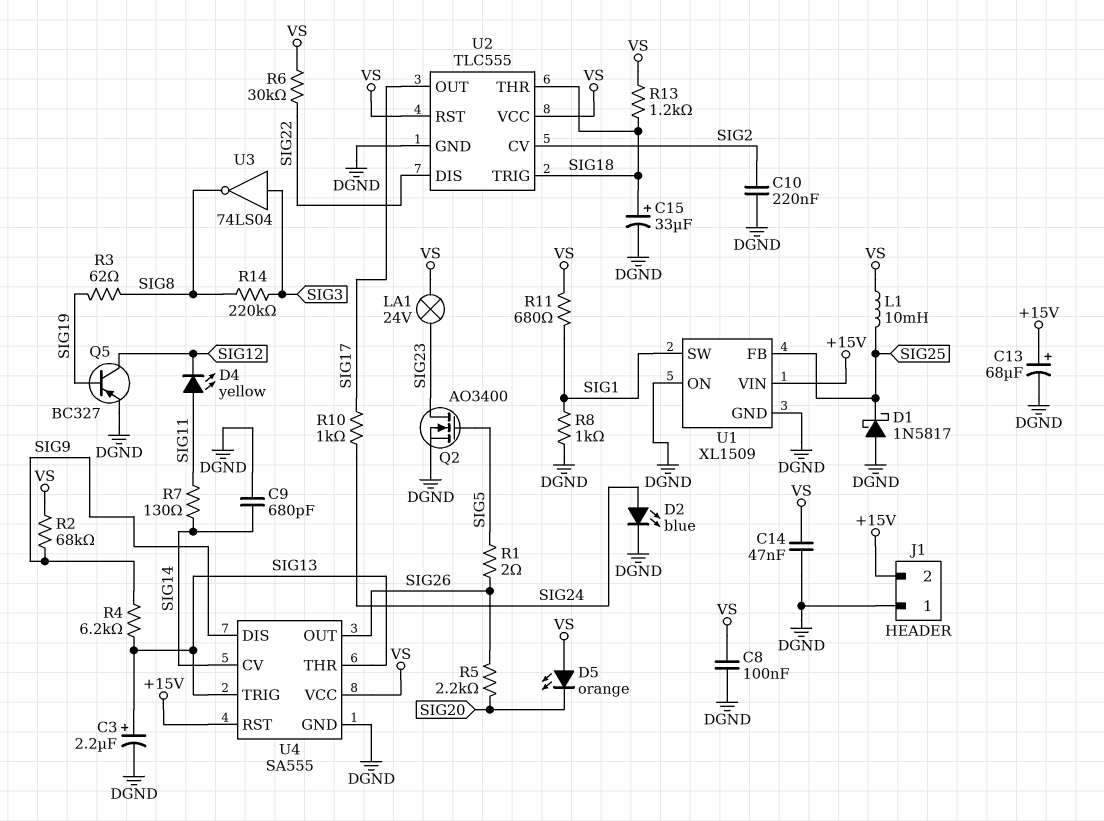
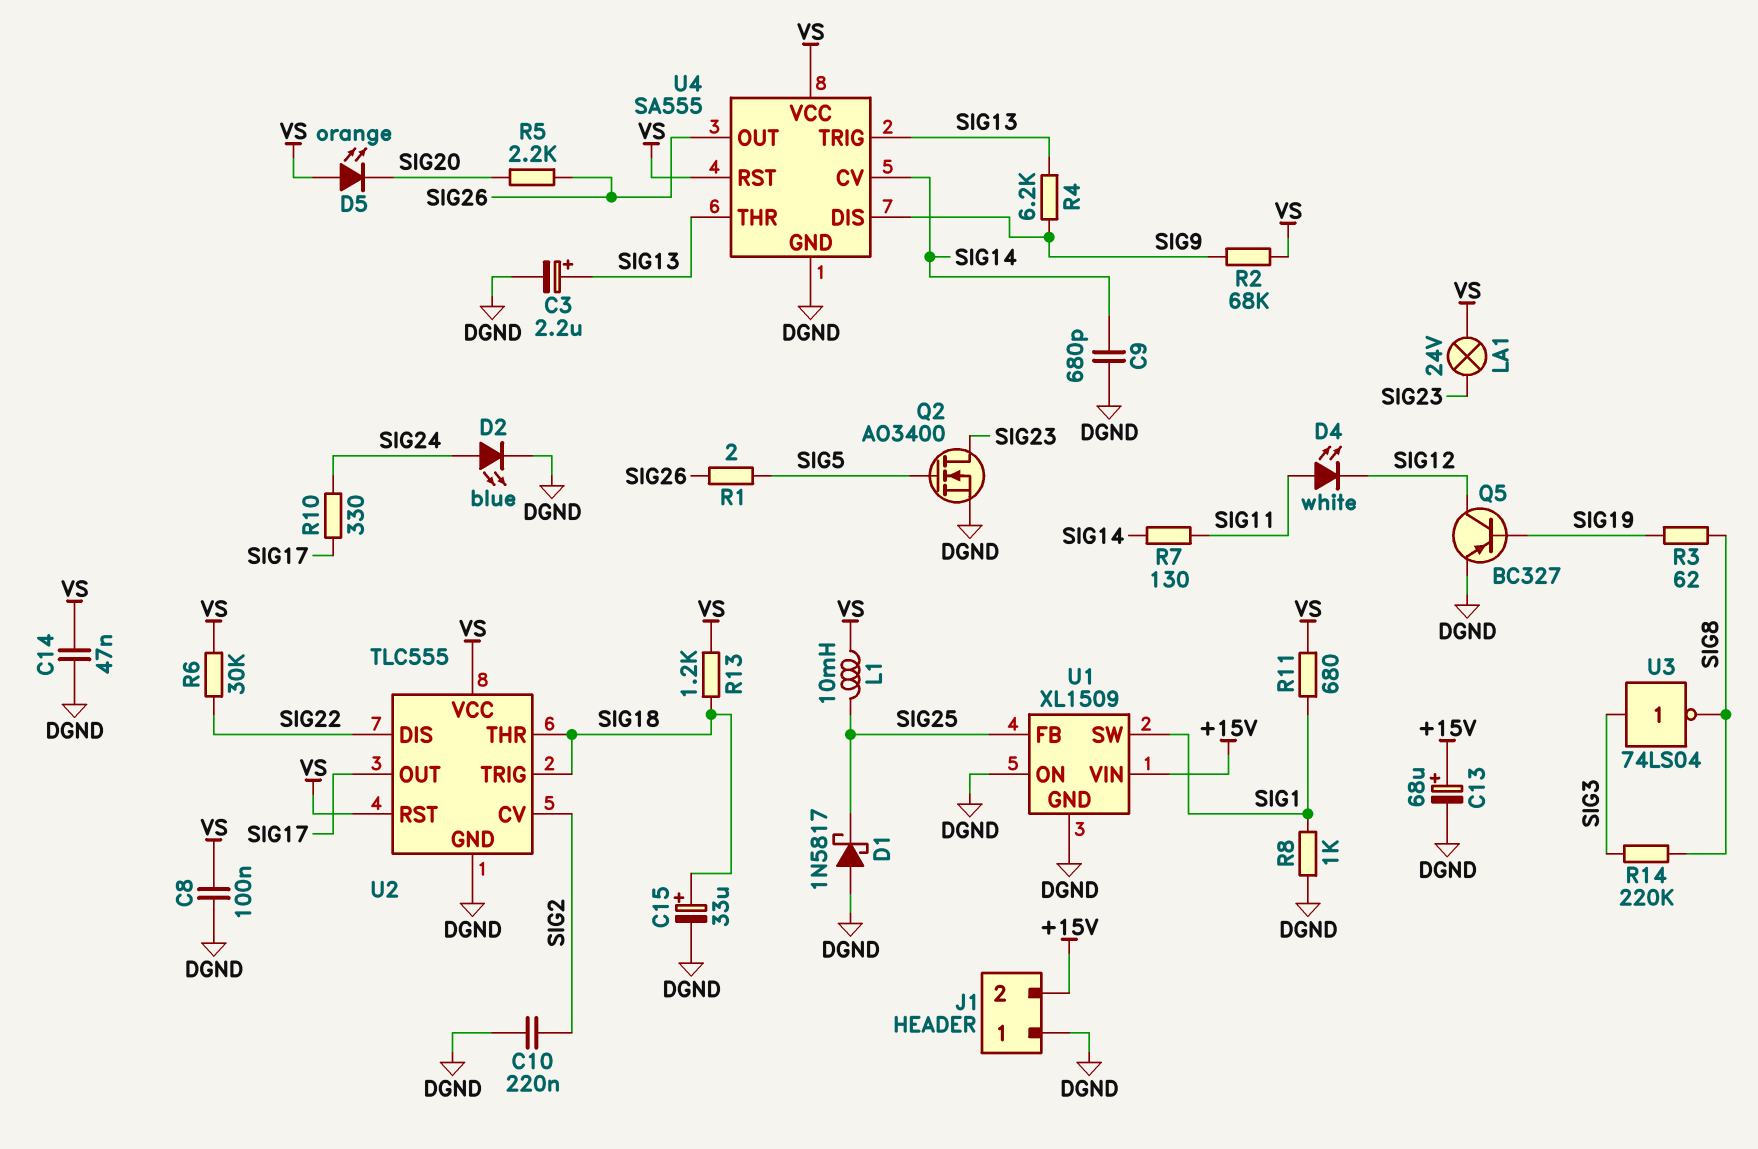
D4: LED yellow (A SIG11, K SIG12) -> LED white (A SIG11, K SIG12)
R10: 1k (SIG17, SIG24) -> 330 (SIG17, SIG24)
U4 pin RST: +15V -> VS

